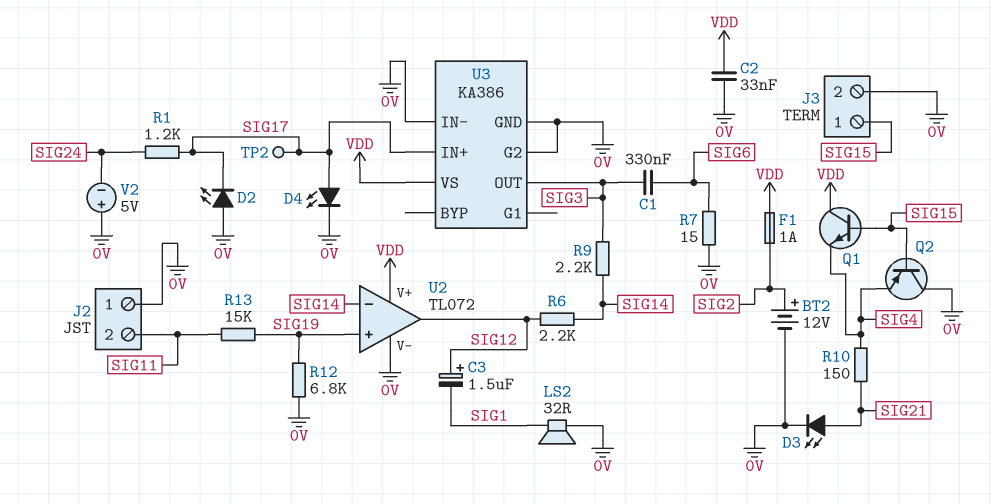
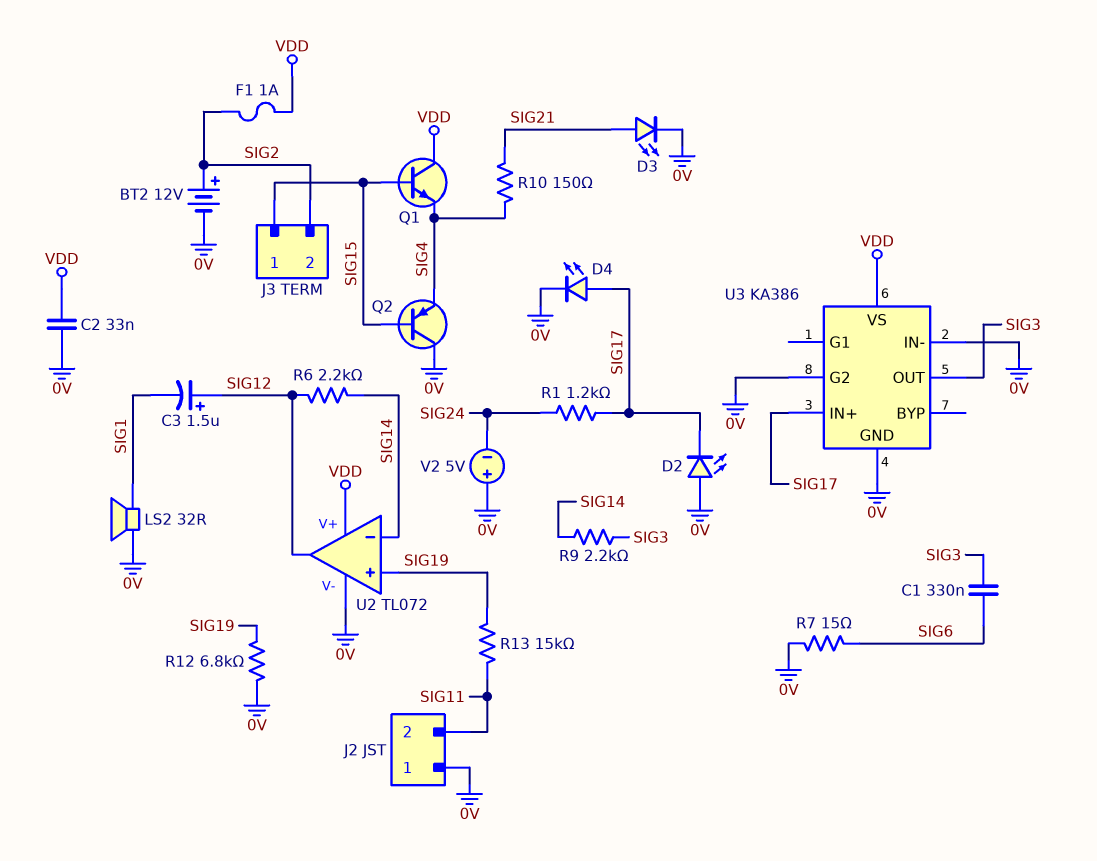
J3 pin 2: 0V -> SIG2
TP2: test point (SIG17) -> none

